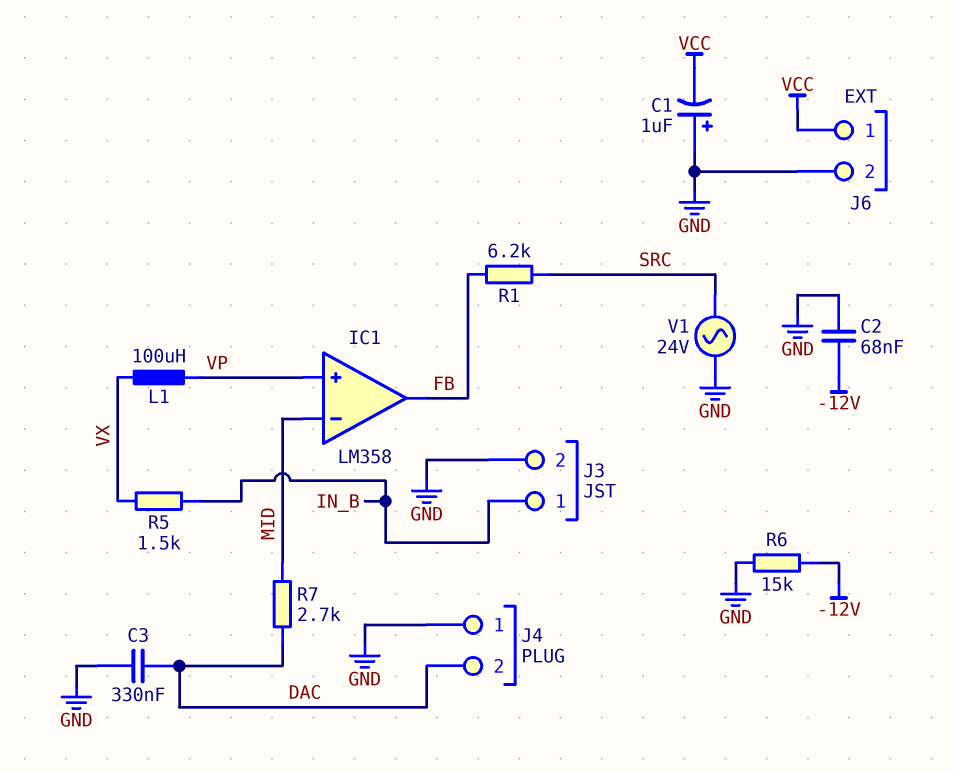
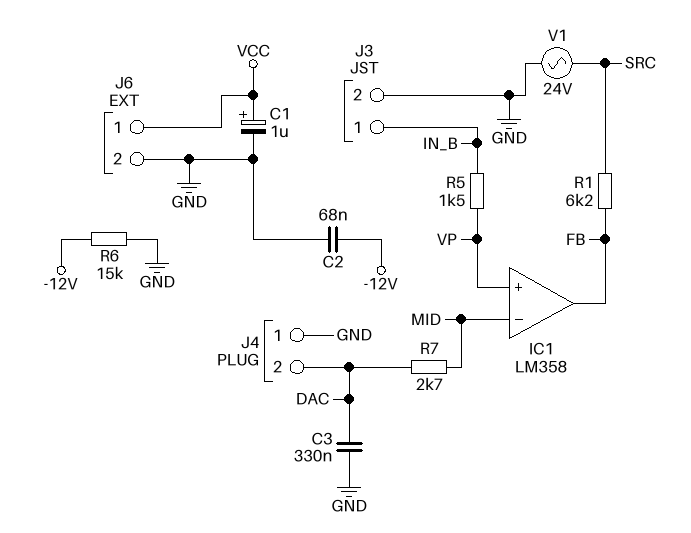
C1: 1uF (plus GND, minus VCC) -> 1uF (plus VCC, minus GND)
L1: 100uH (VP, VX) -> none
R5: 1.5k (IN_B, VX) -> 1.5k (IN_B, VP)

